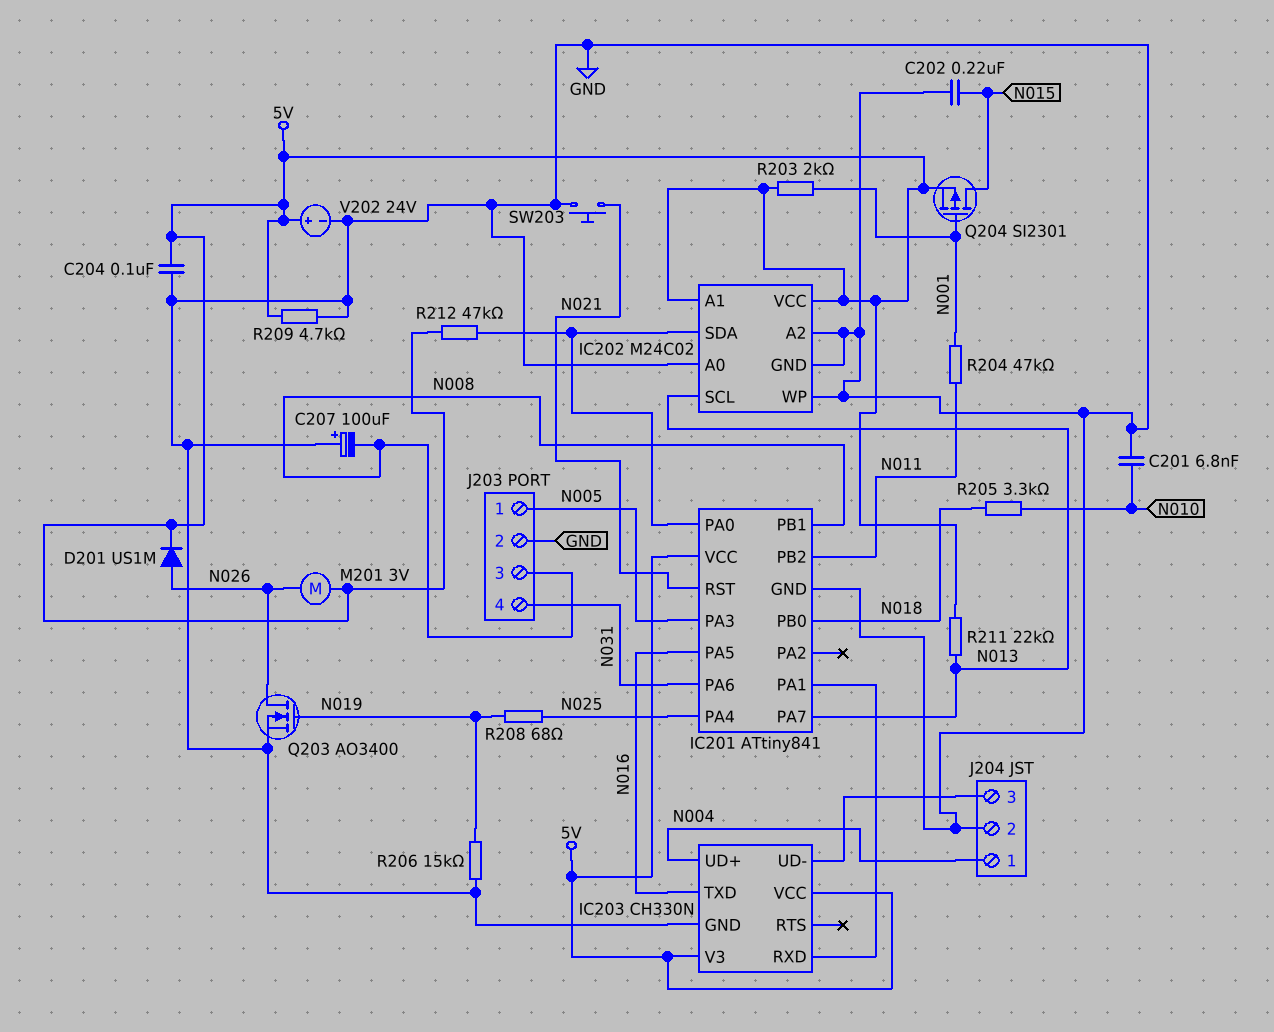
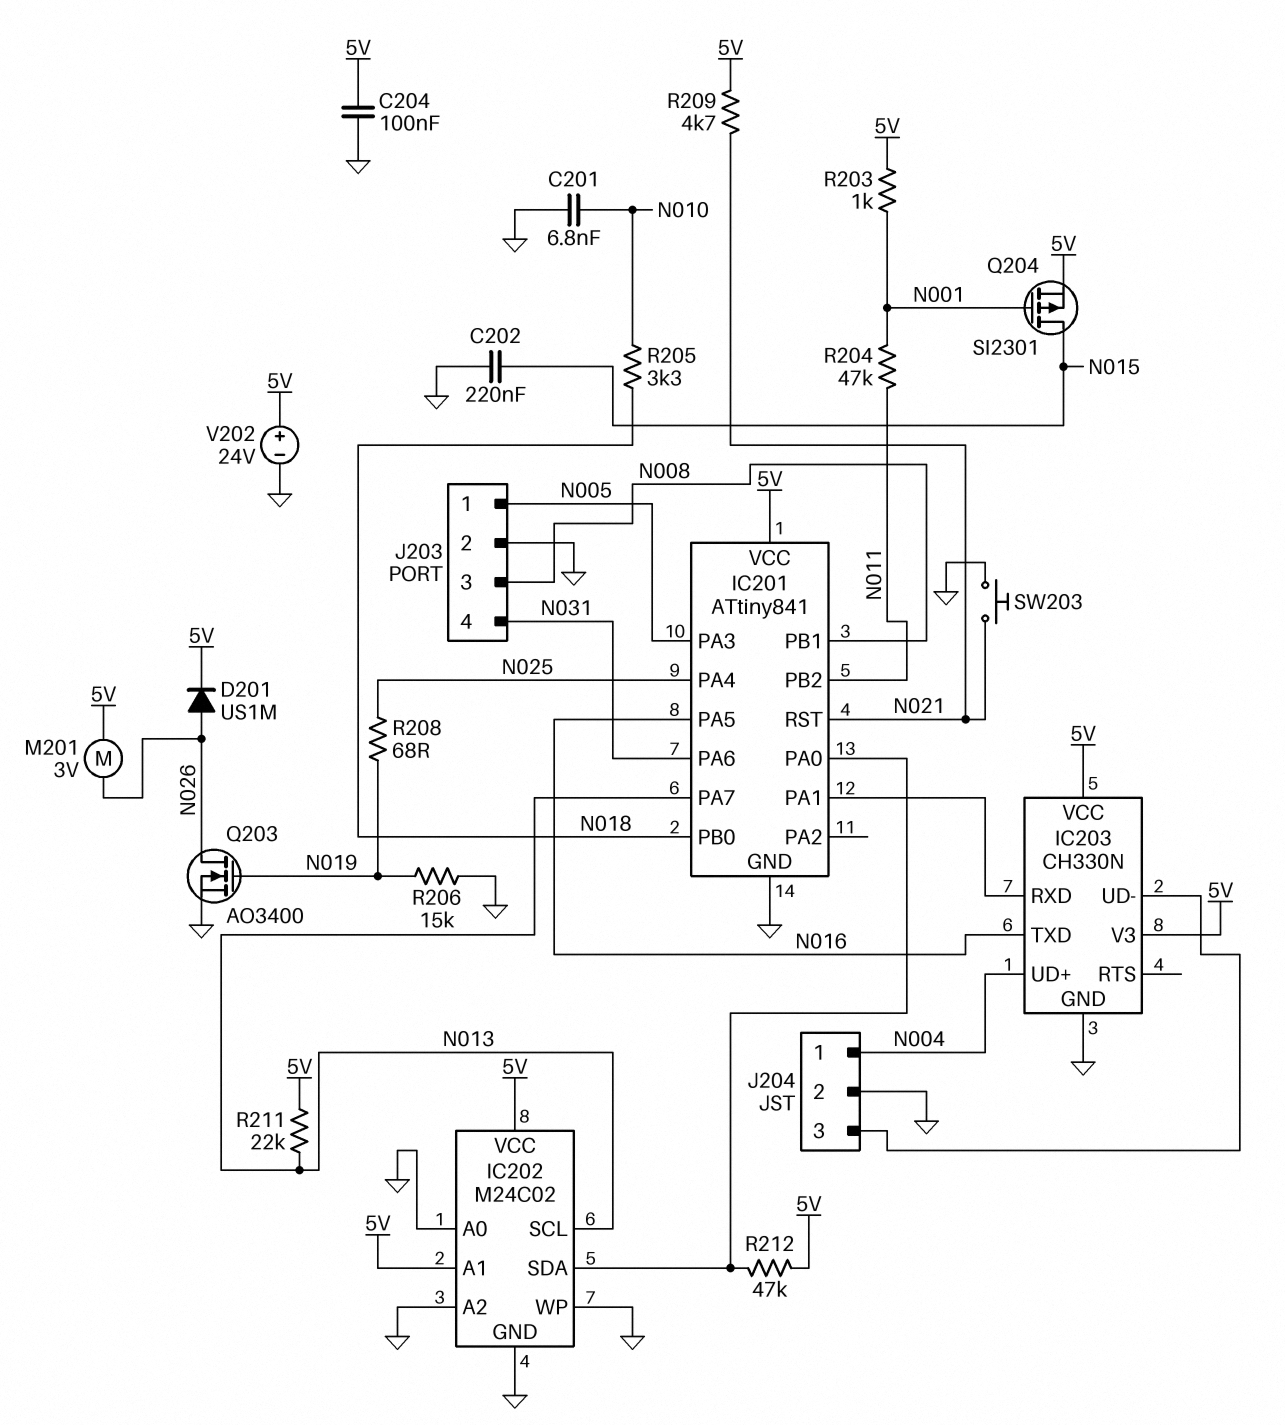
C207: 100uF (plus GND, minus N008) -> none
R203: 2k (5V, N001) -> 1k (5V, N001)
R209: 4.7k (5V, GND) -> 4.7k (5V, N021)

